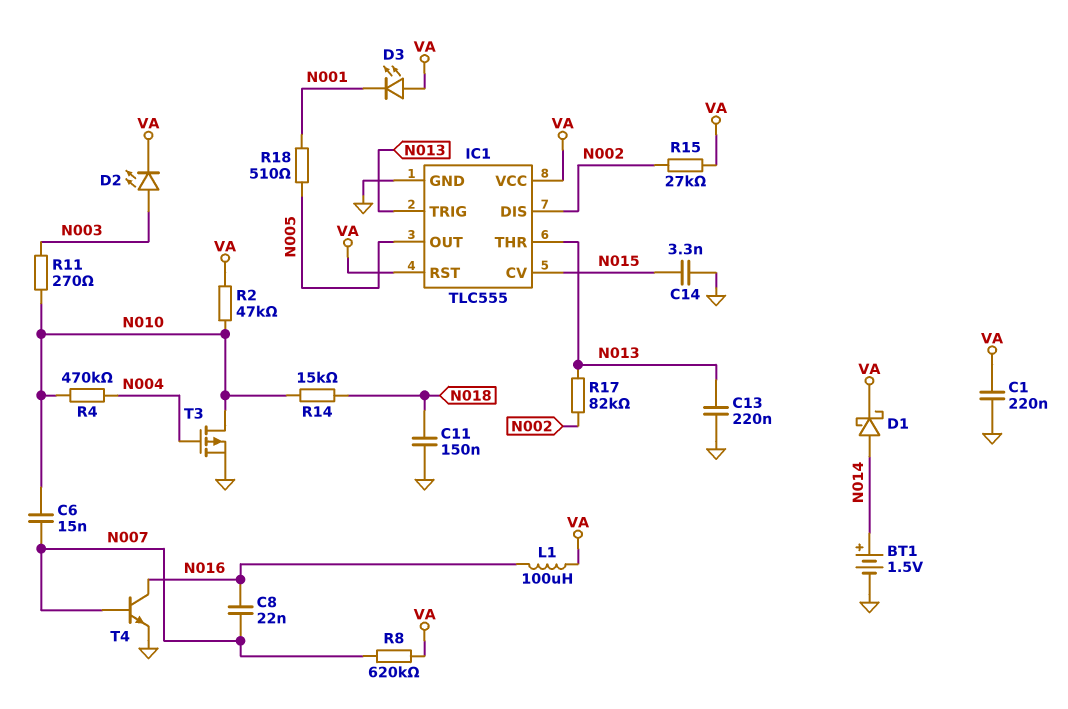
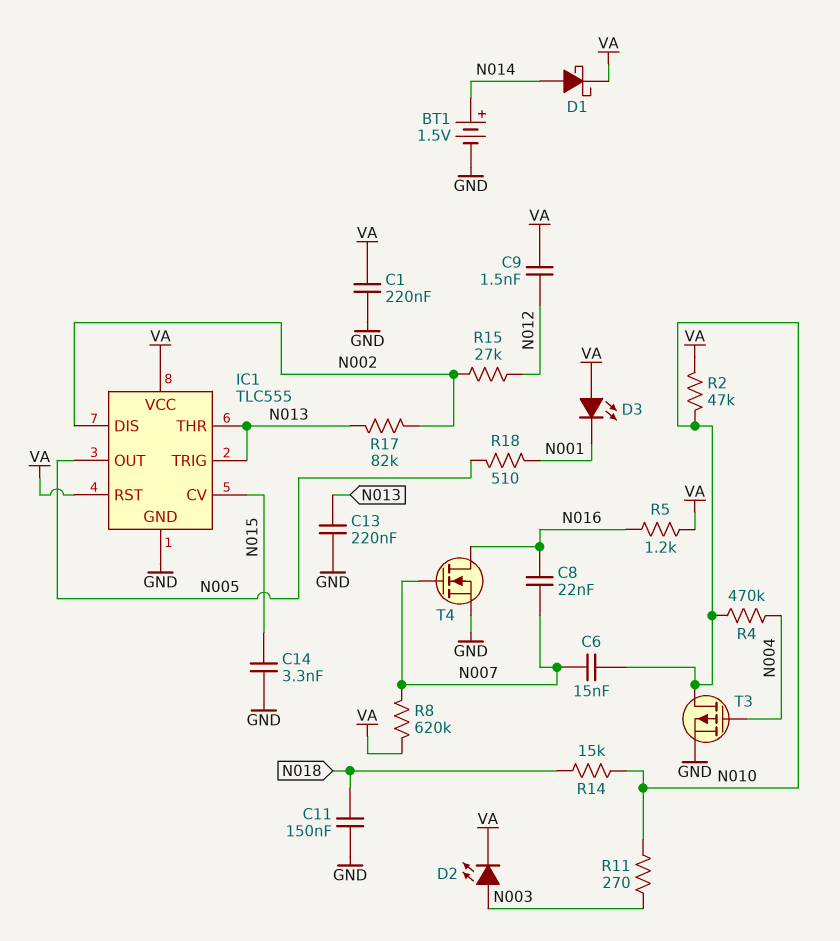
C9: none -> 1.5nF (N012, VA)
L1: 100uH (N016, VA) -> none
R5: none -> 1.2k (N016, VA)
R15: 27k (N002, VA) -> 27k (N002, N012)
T4: NPN (B N007, C N016, E GND) -> NMOS (G N007, D N016, S GND)

